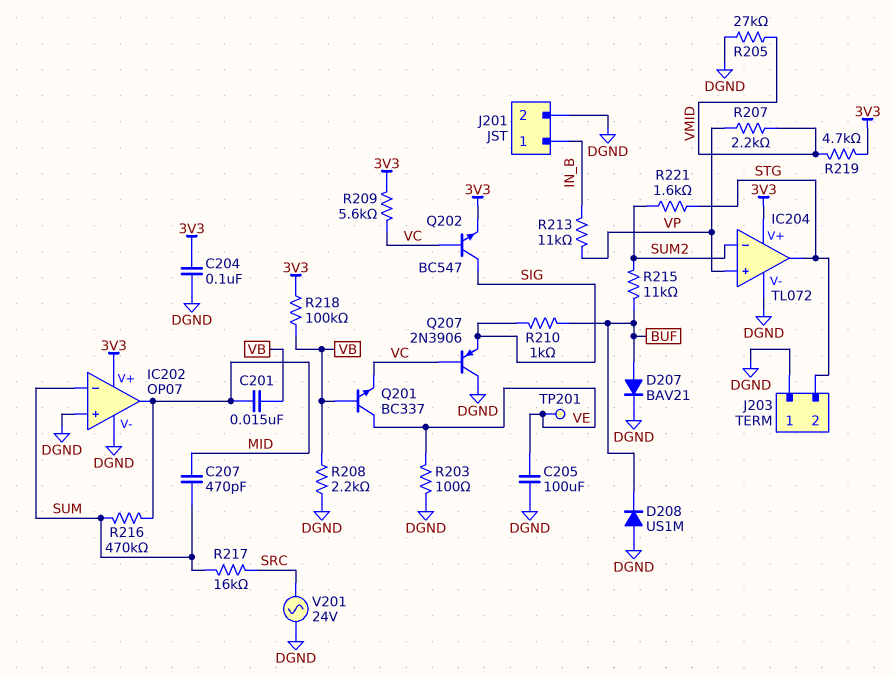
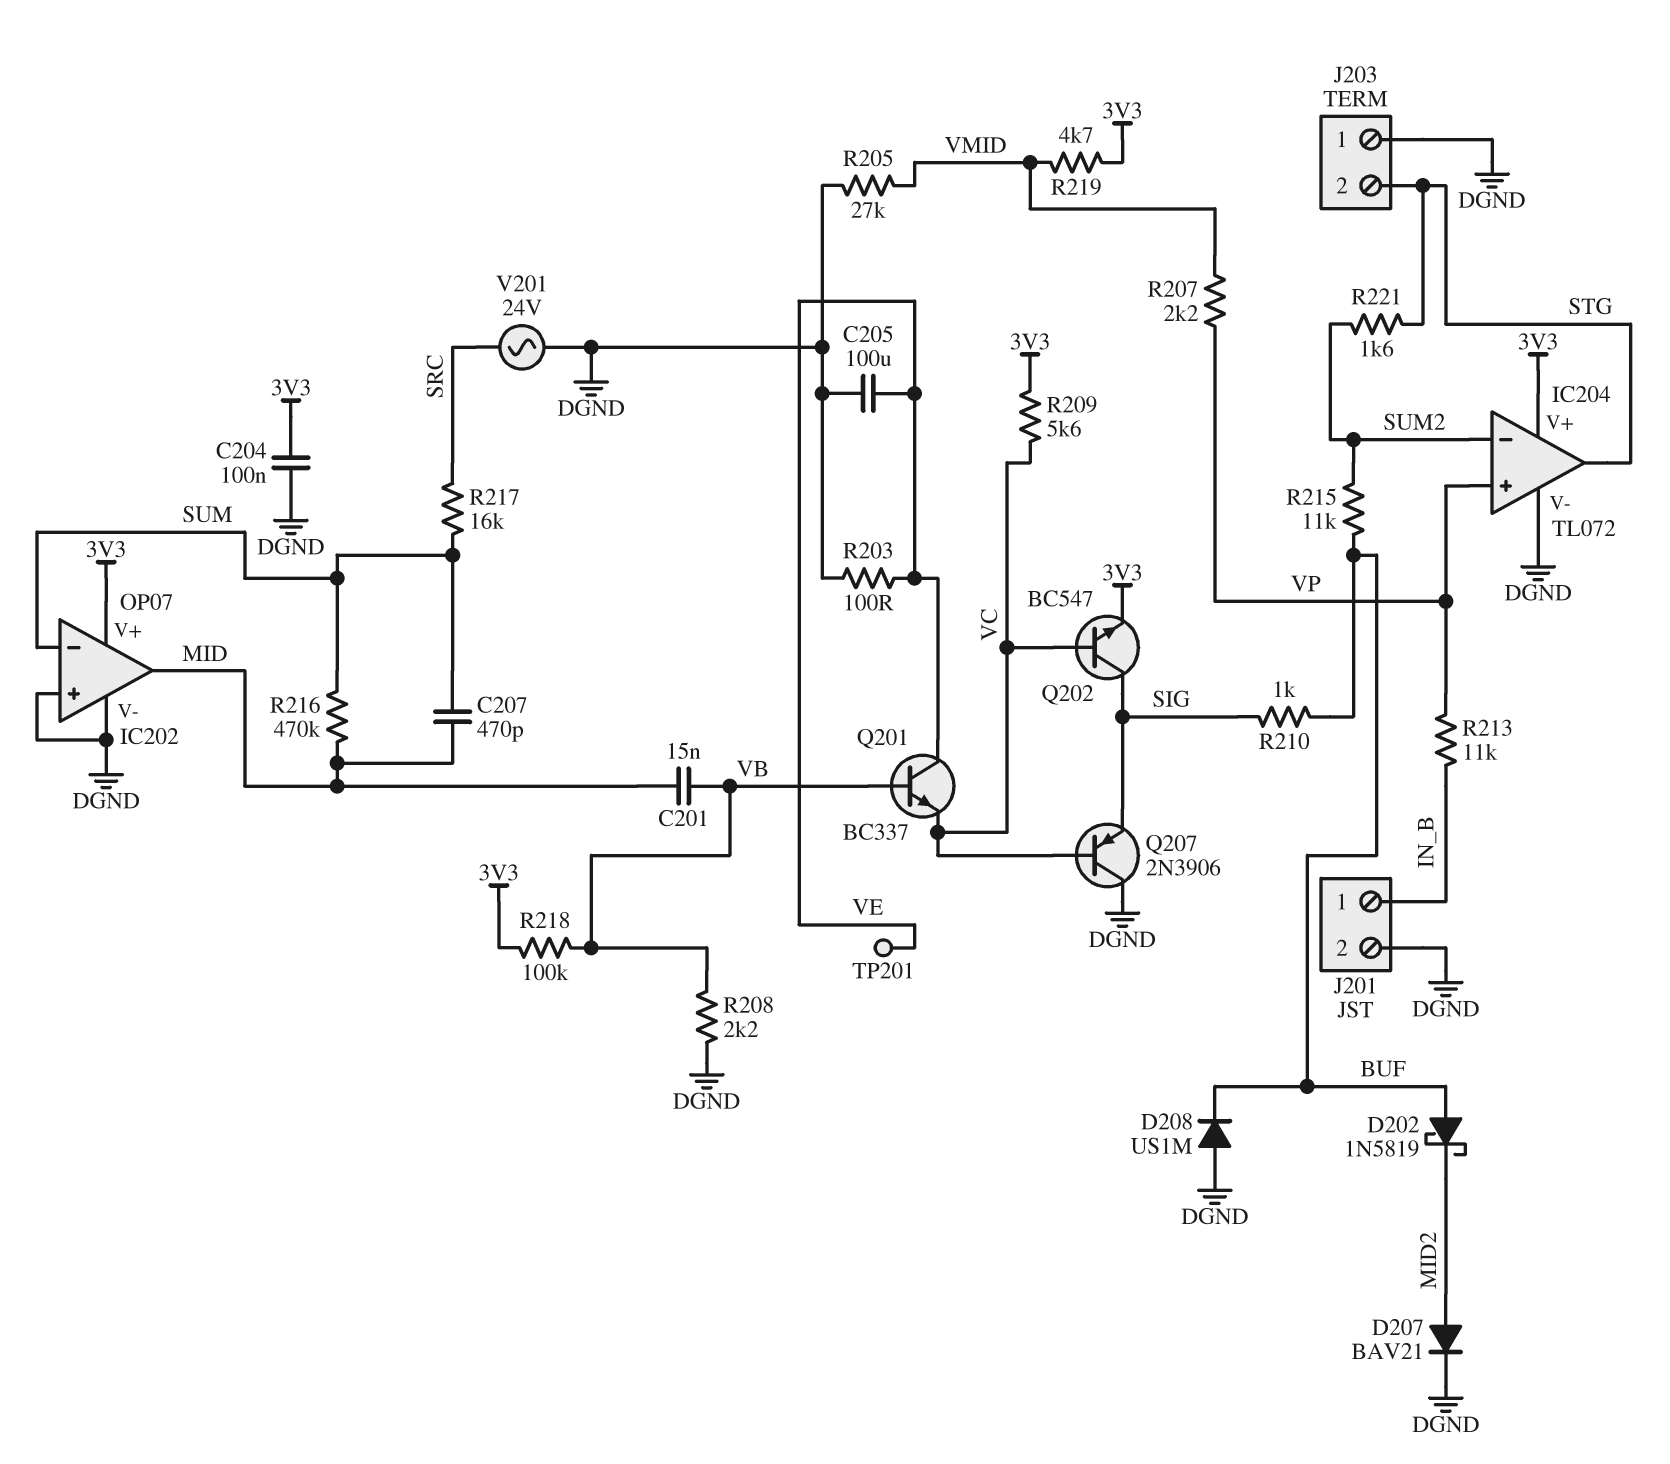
D202: none -> schottky 1N5819 (A BUF, K MID2)
D207: diode BAV21 (A BUF, K DGND) -> diode BAV21 (A MID2, K DGND)

